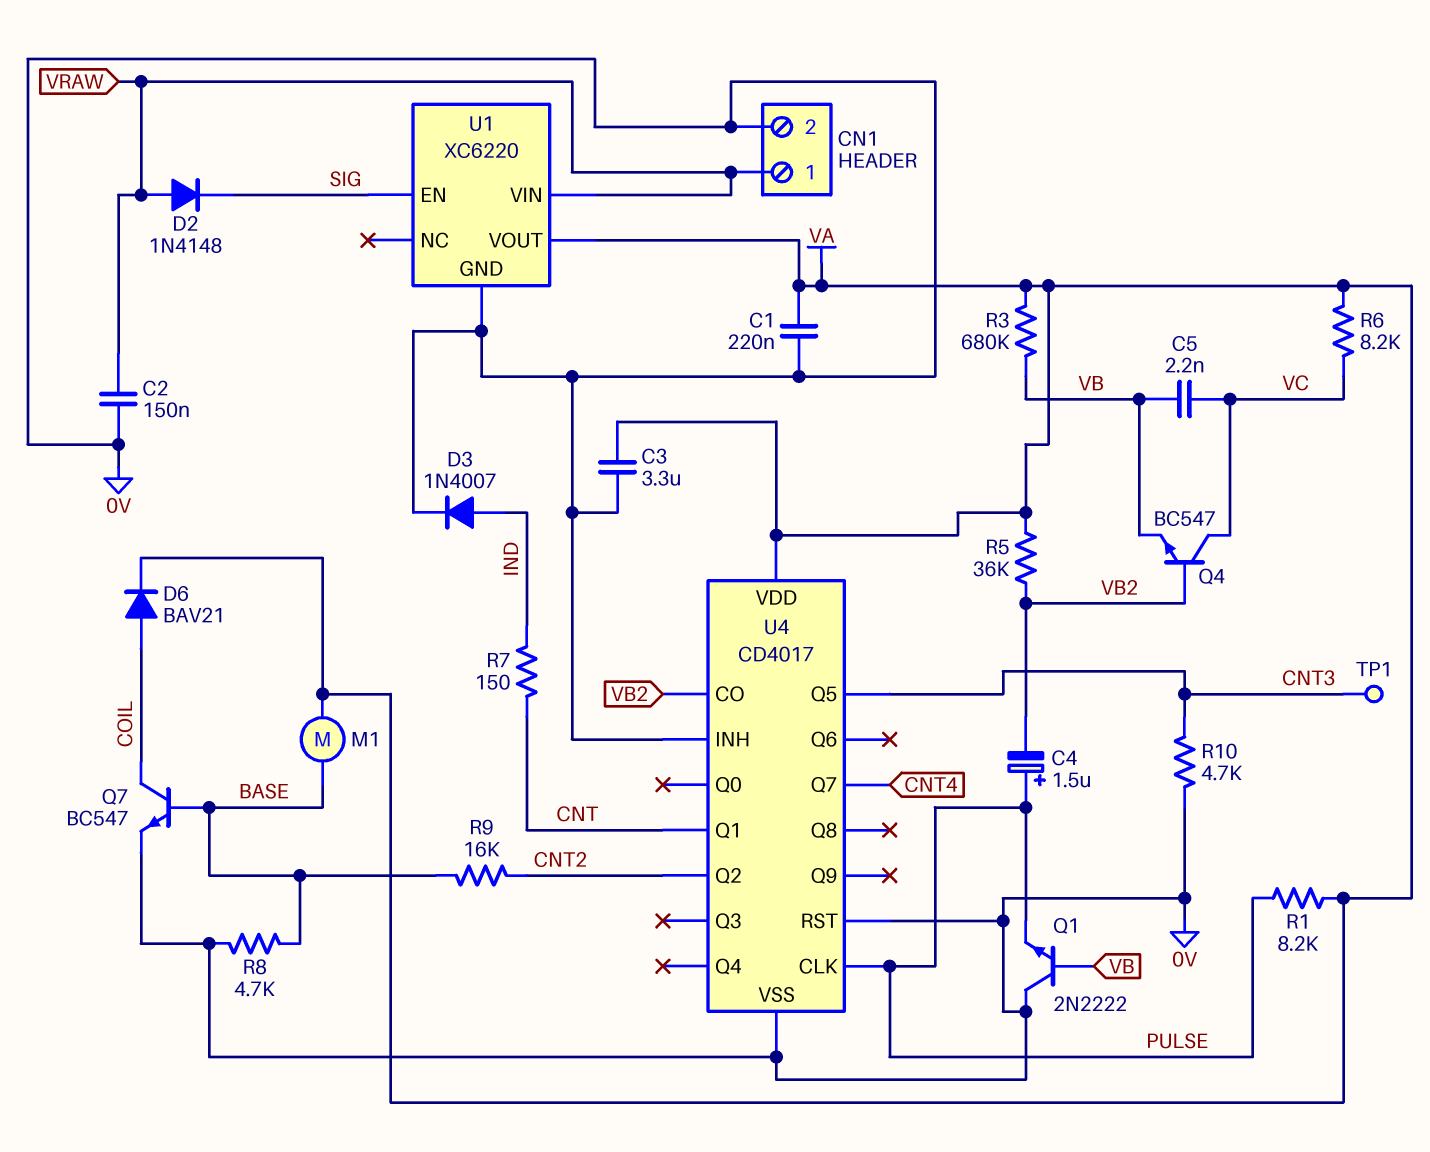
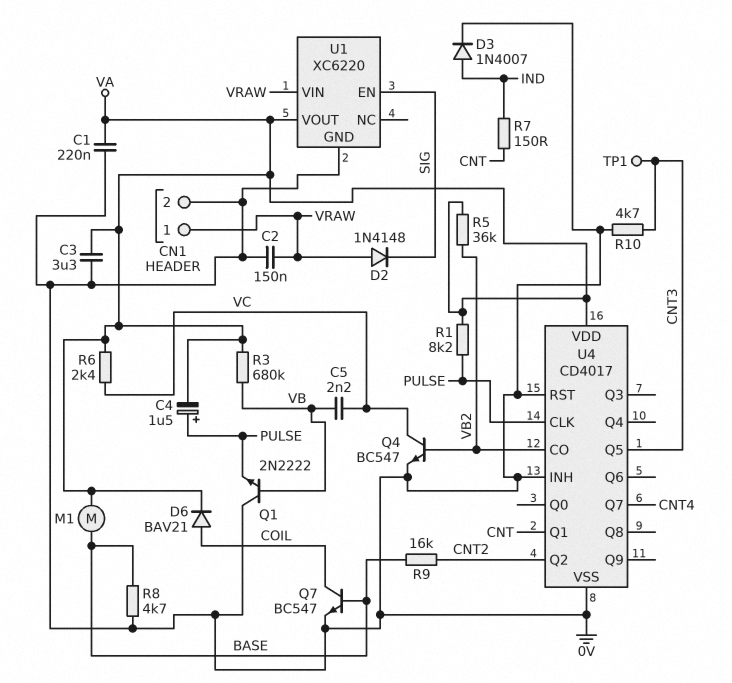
C4: 1.5uF (plus PULSE, minus VB2) -> 1.5uF (plus PULSE, minus VA)
Q4: NPN BC547 (B VB2, C VC, E VB) -> NPN BC547 (B VB2, C VC, E 0V)
R6: 8.2k (VA, VC) -> 2.4k (VA, VC)

